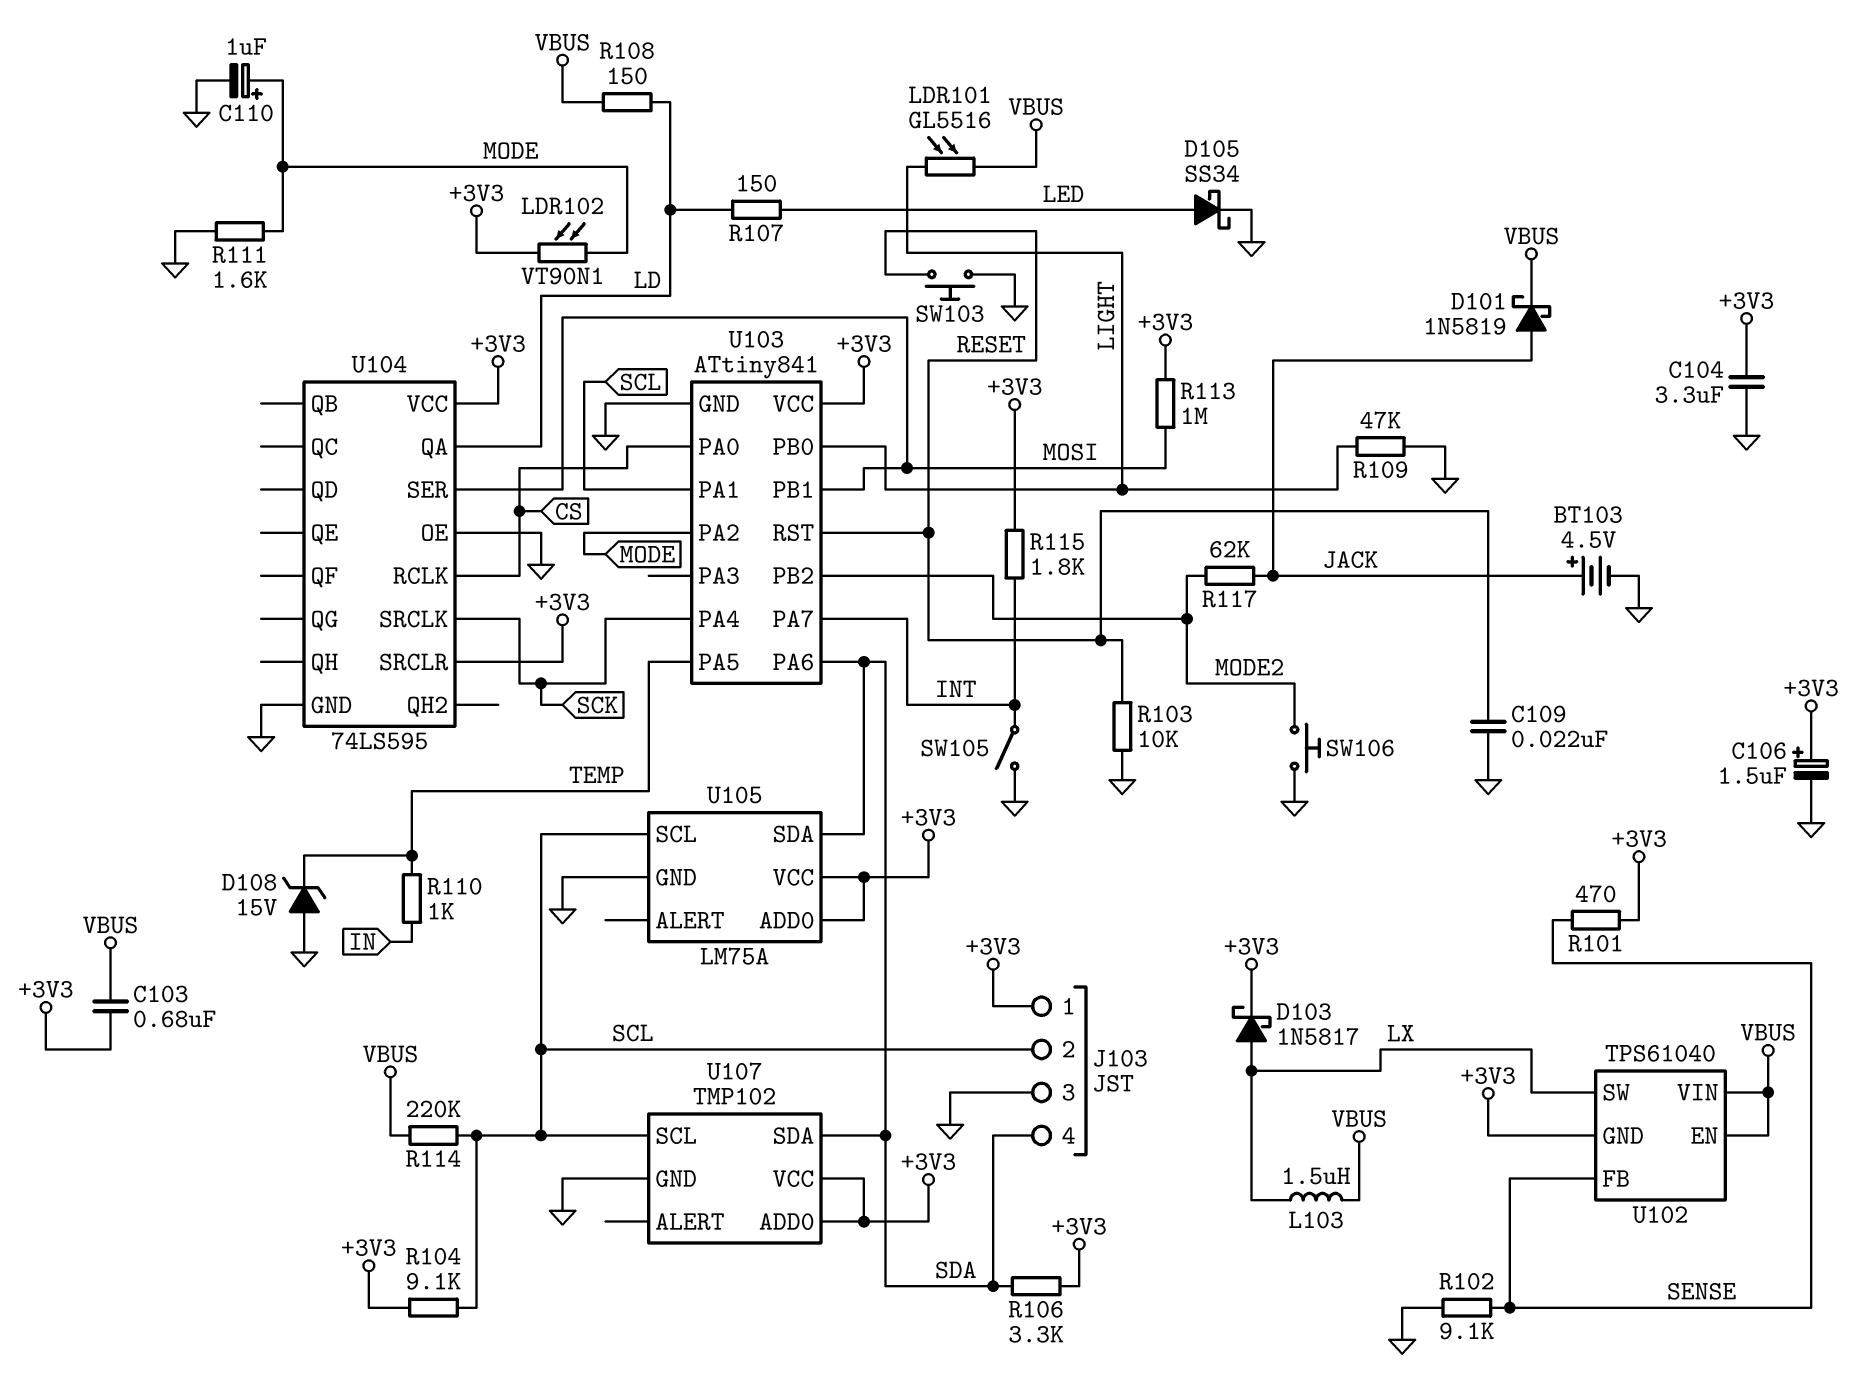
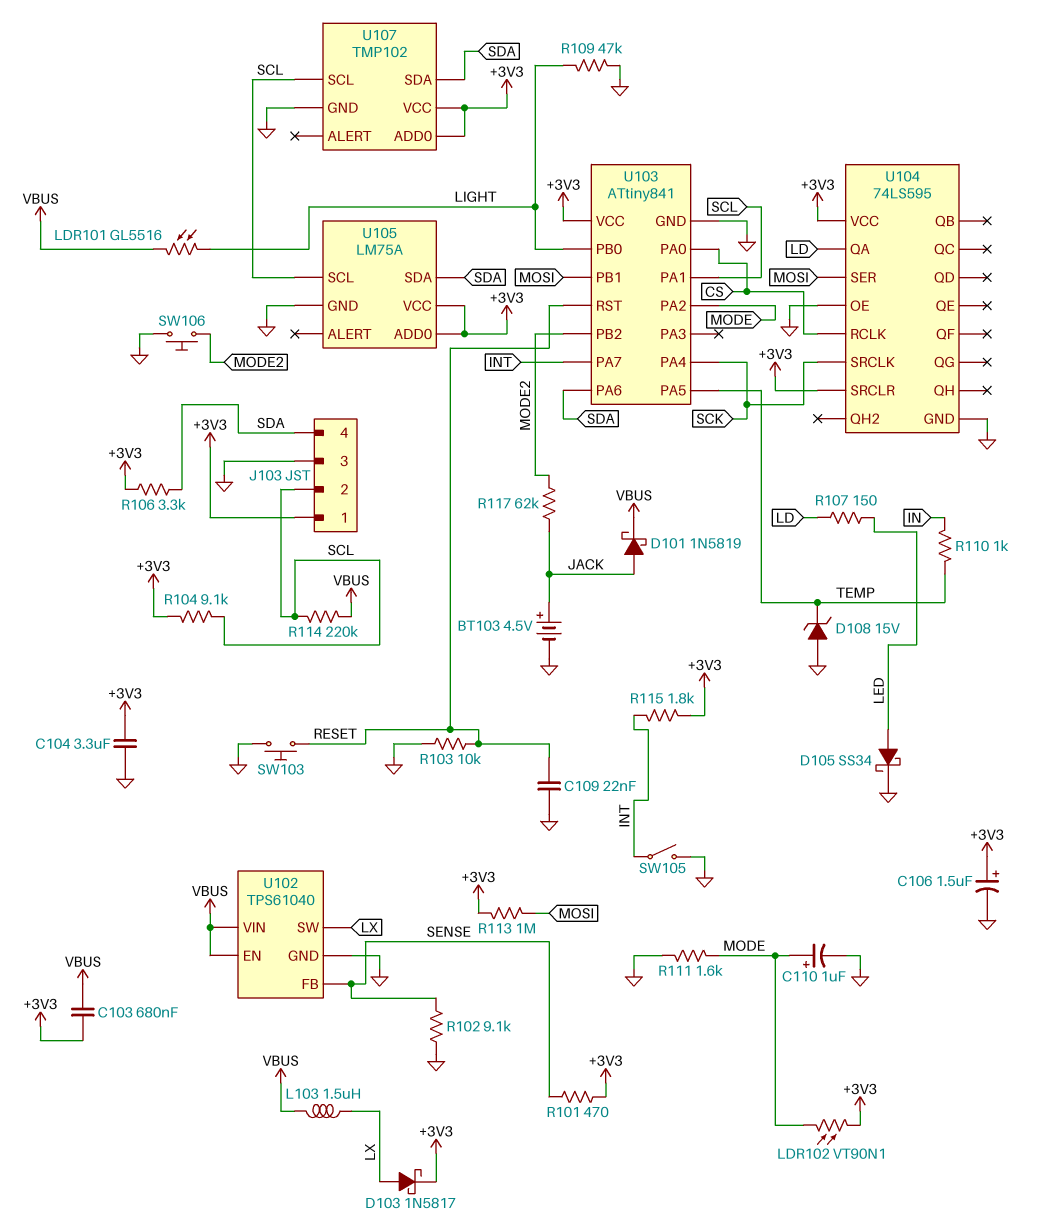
R108: 150 (LD, VBUS) -> none
U102 pin GND: +3V3 -> GND

